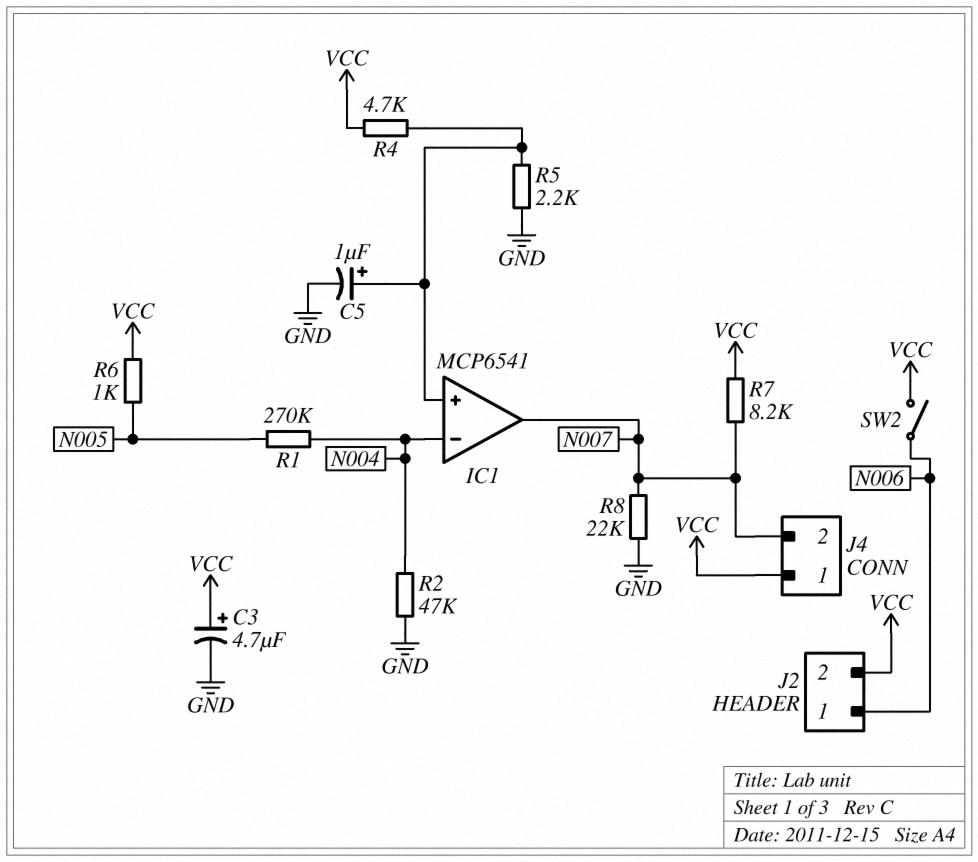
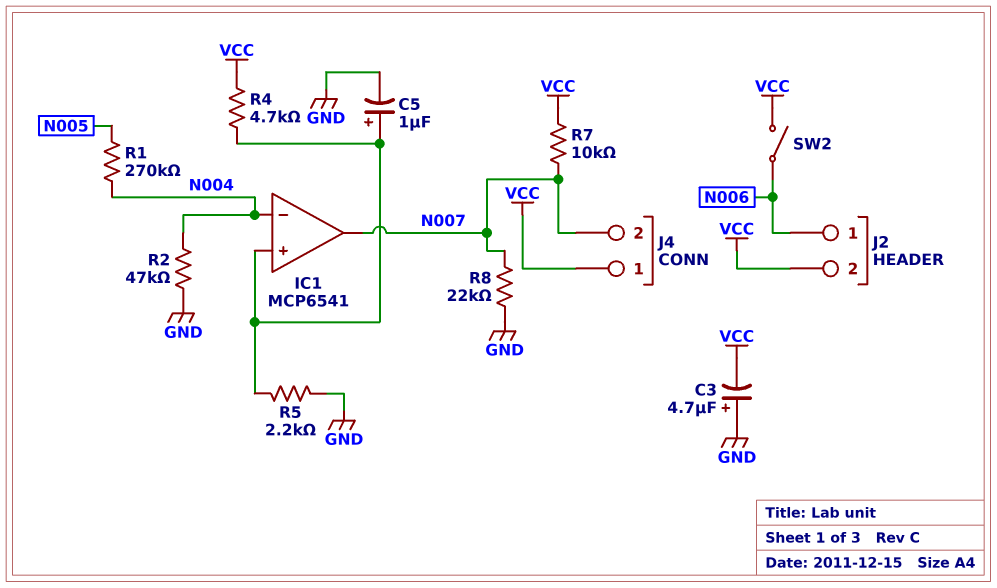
C3: 4.7uF (plus VCC, minus GND) -> 4.7uF (plus GND, minus VCC)
R6: 1k (N005, VCC) -> none
R7: 8.2k (N007, VCC) -> 10k (N007, VCC)

